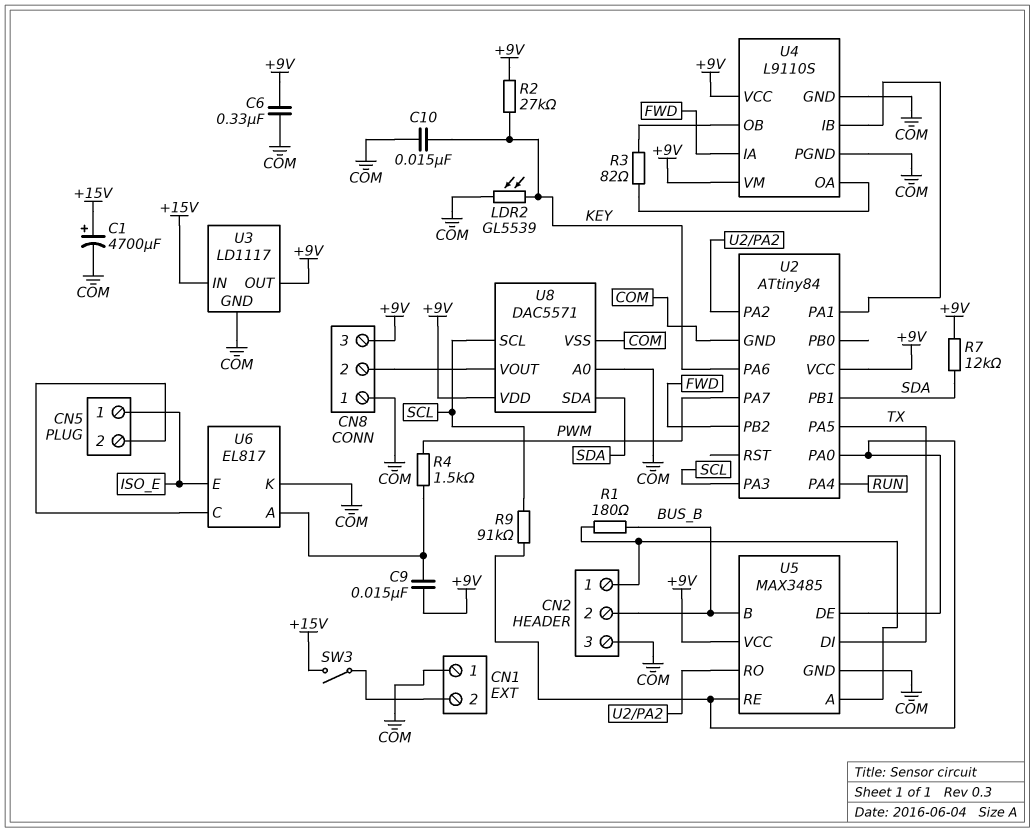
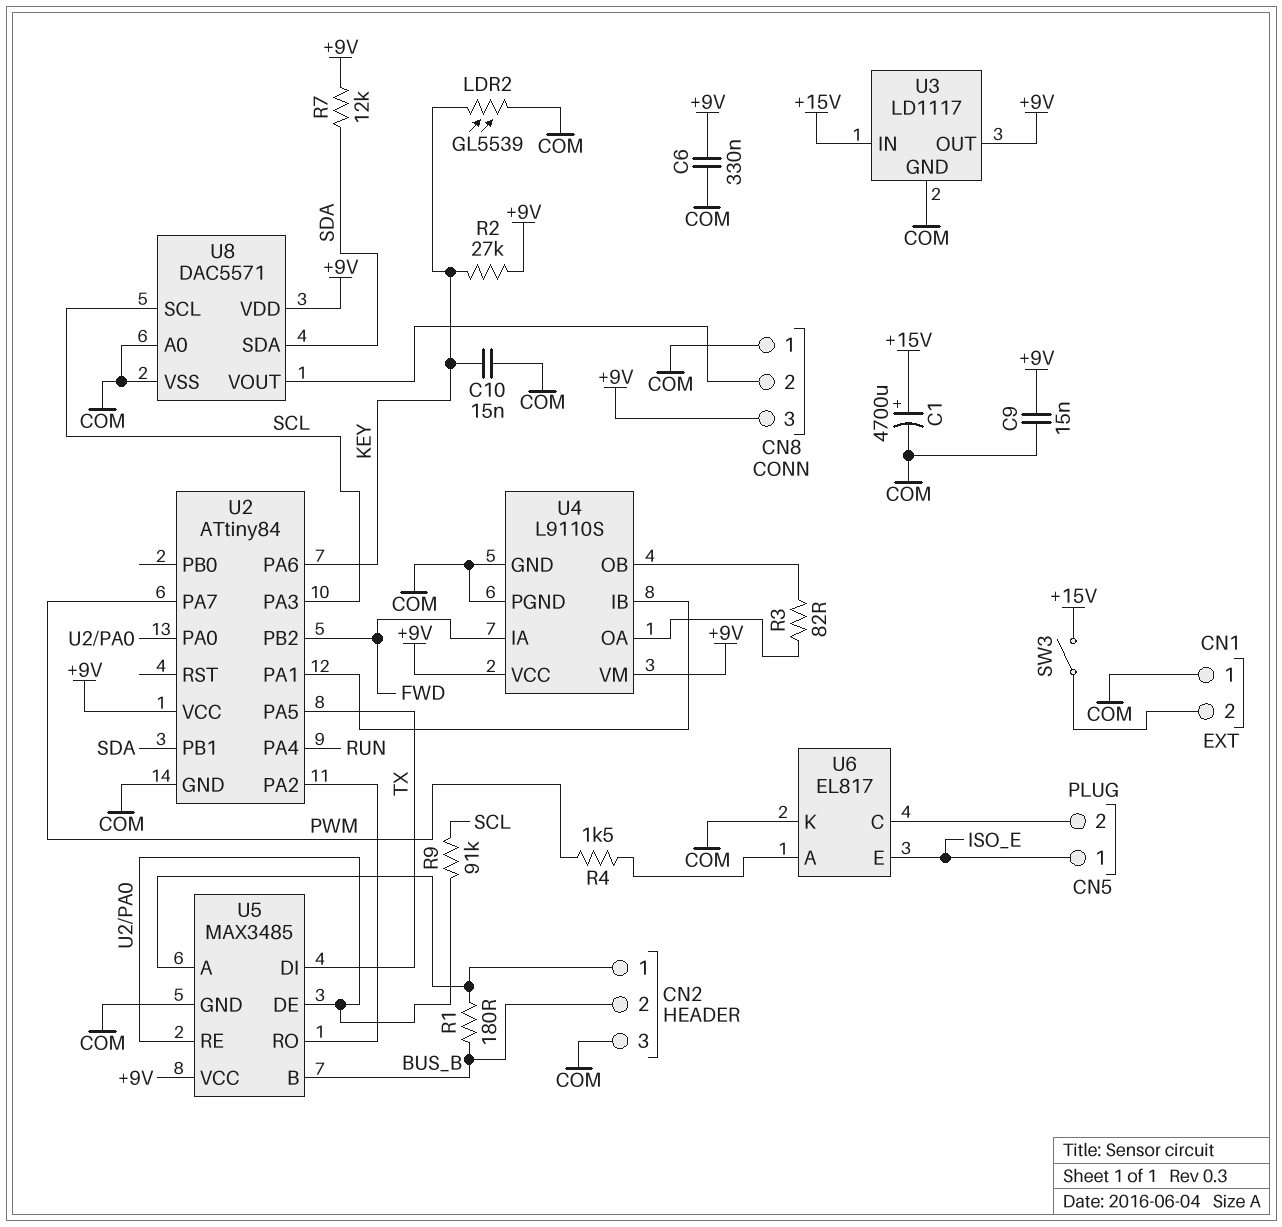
C9: 15nF (+9V, U6/A) -> 15nF (+9V, COM)

